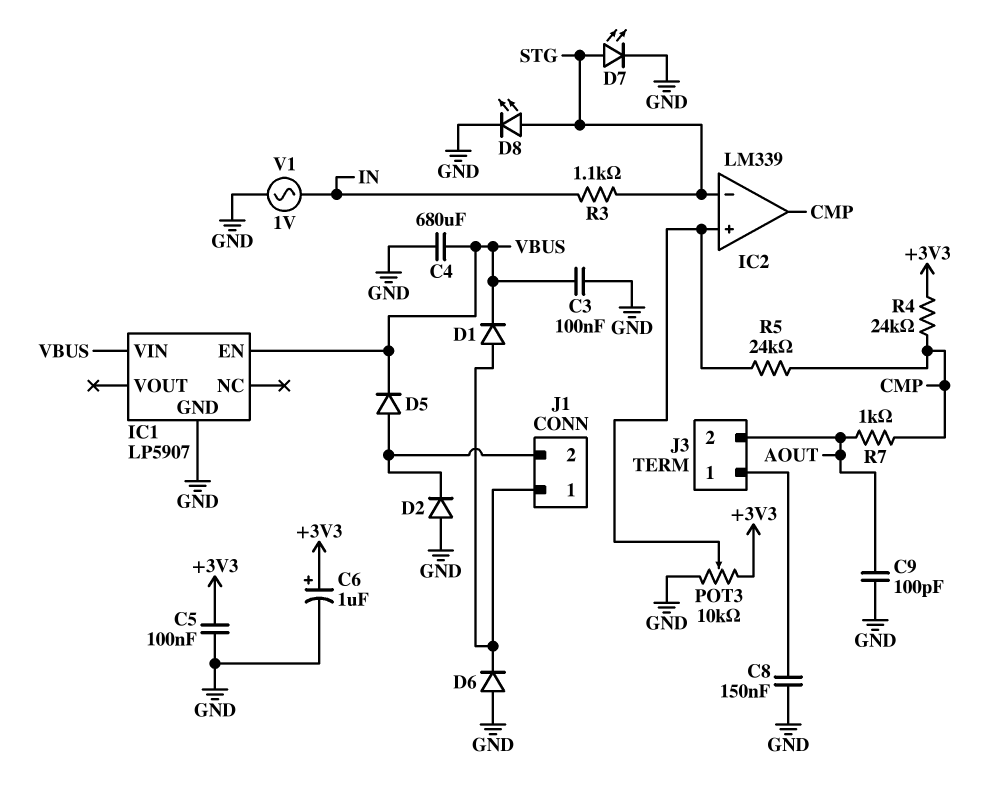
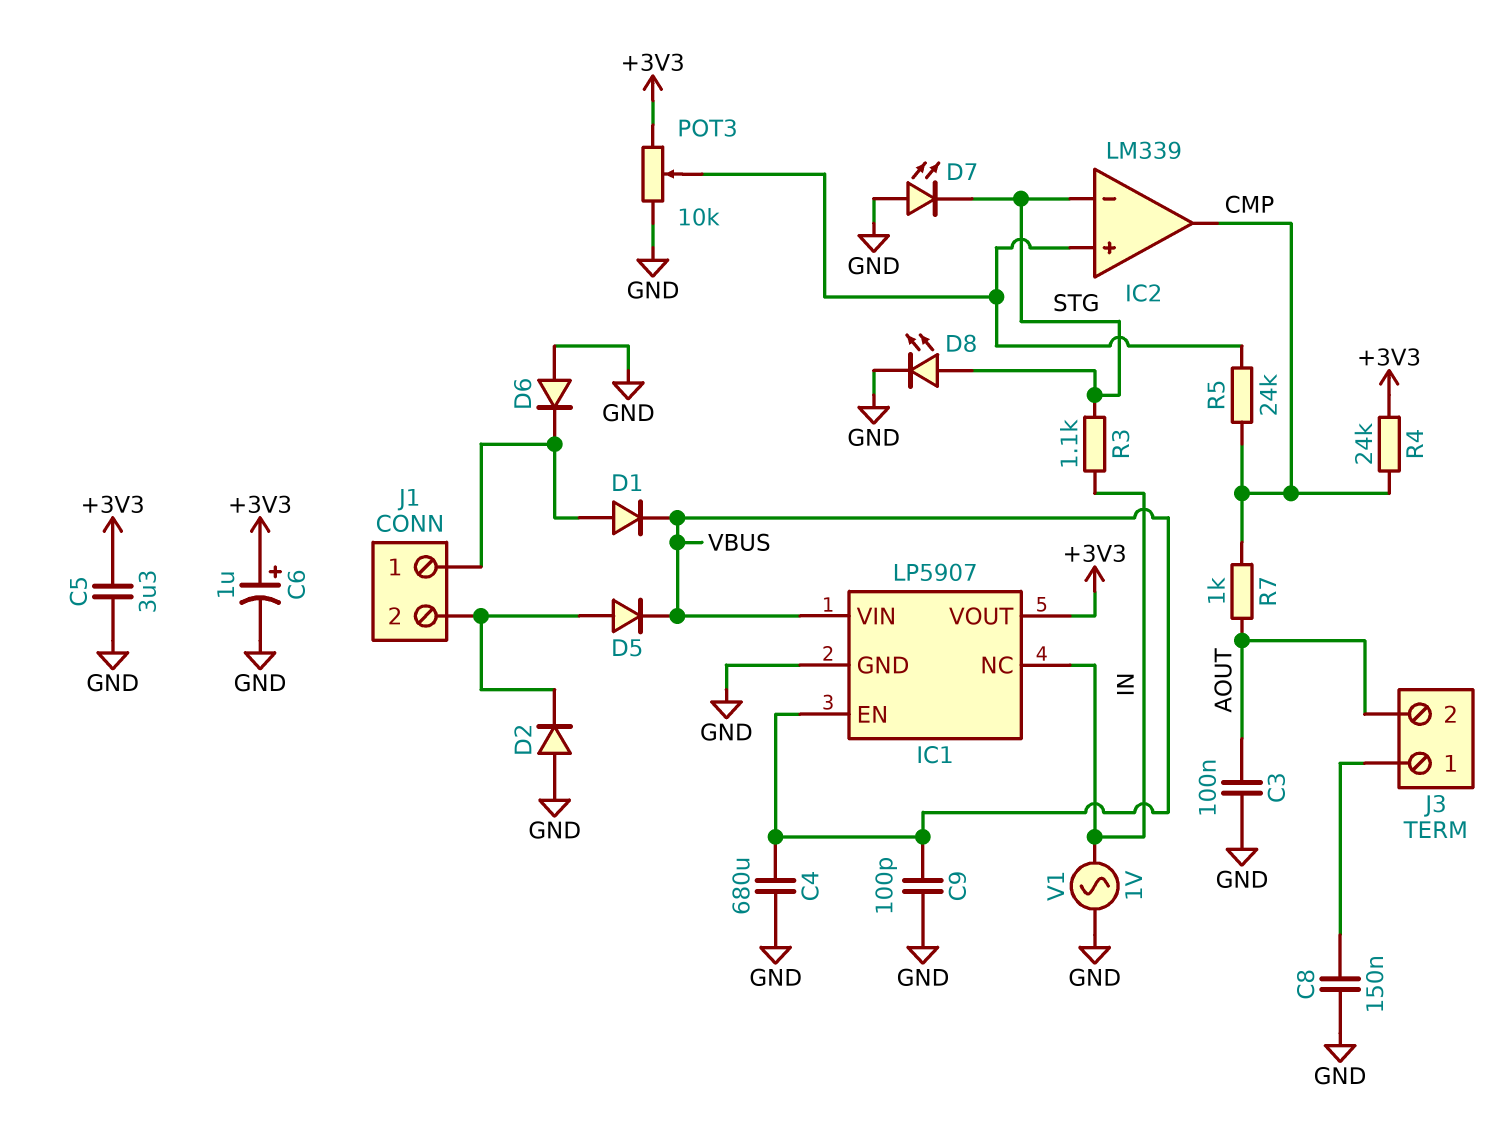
C3: 100nF (GND, VBUS) -> 100nF (AOUT, GND)
C5: 100nF (+3V3, GND) -> 3.3uF (+3V3, GND)
C9: 100pF (AOUT, GND) -> 100pF (GND, VBUS)
D7: LED (A STG, K GND) -> LED (A GND, K STG)
IC1 pin NC: none -> IN
IC1 pin VOUT: none -> +3V3

